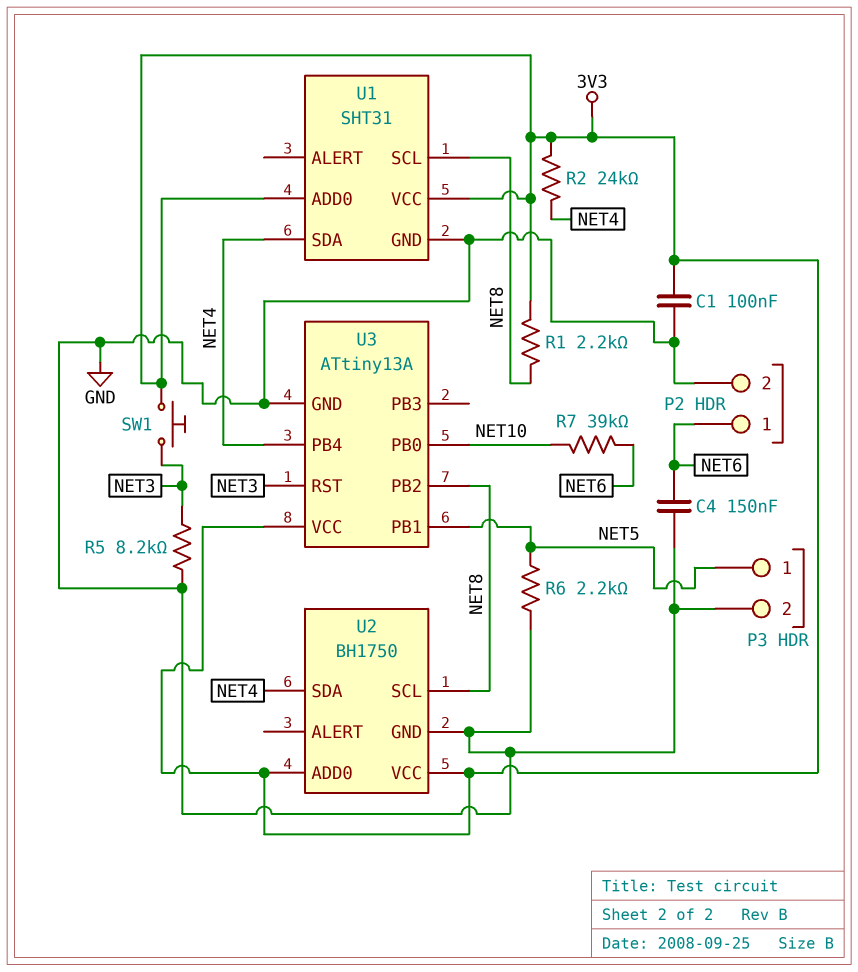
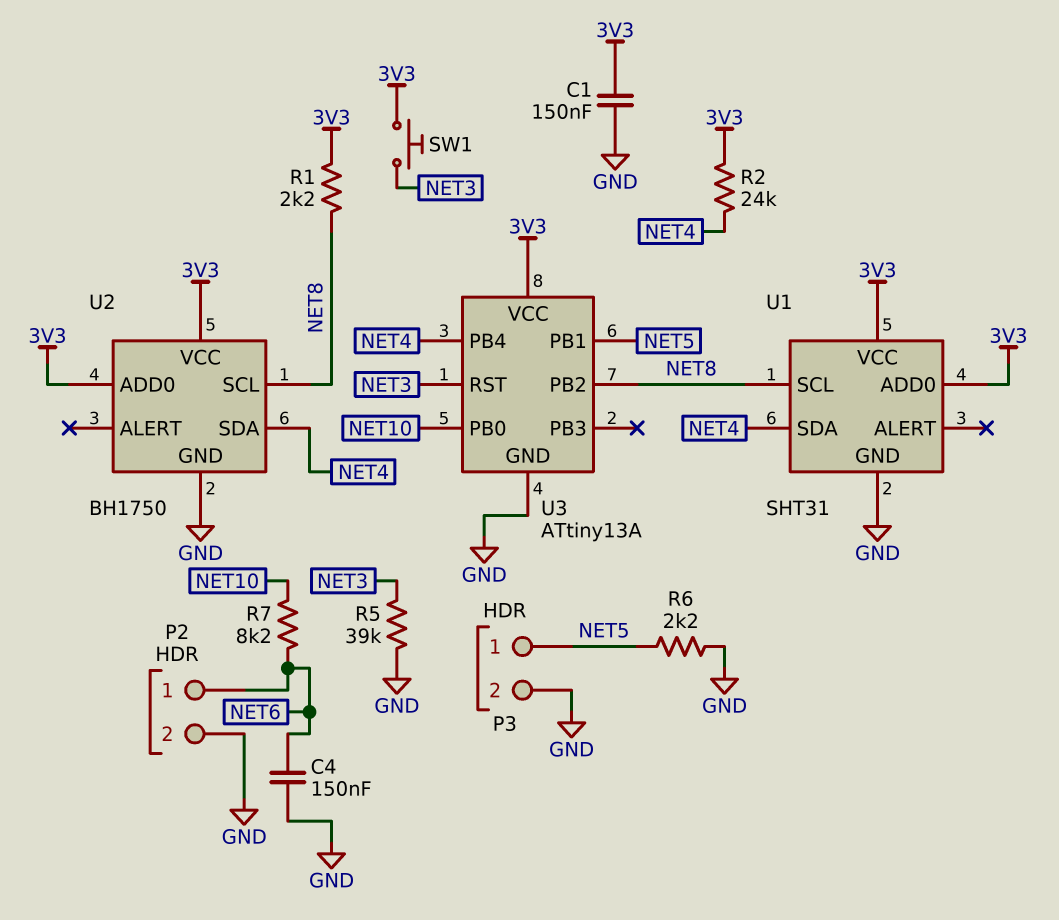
C1: 100nF (3V3, GND) -> 150nF (3V3, GND)
R5: 8.2k (GND, NET3) -> 39k (GND, NET3)
R7: 39k (NET6, NET10) -> 8.2k (NET6, NET10)

